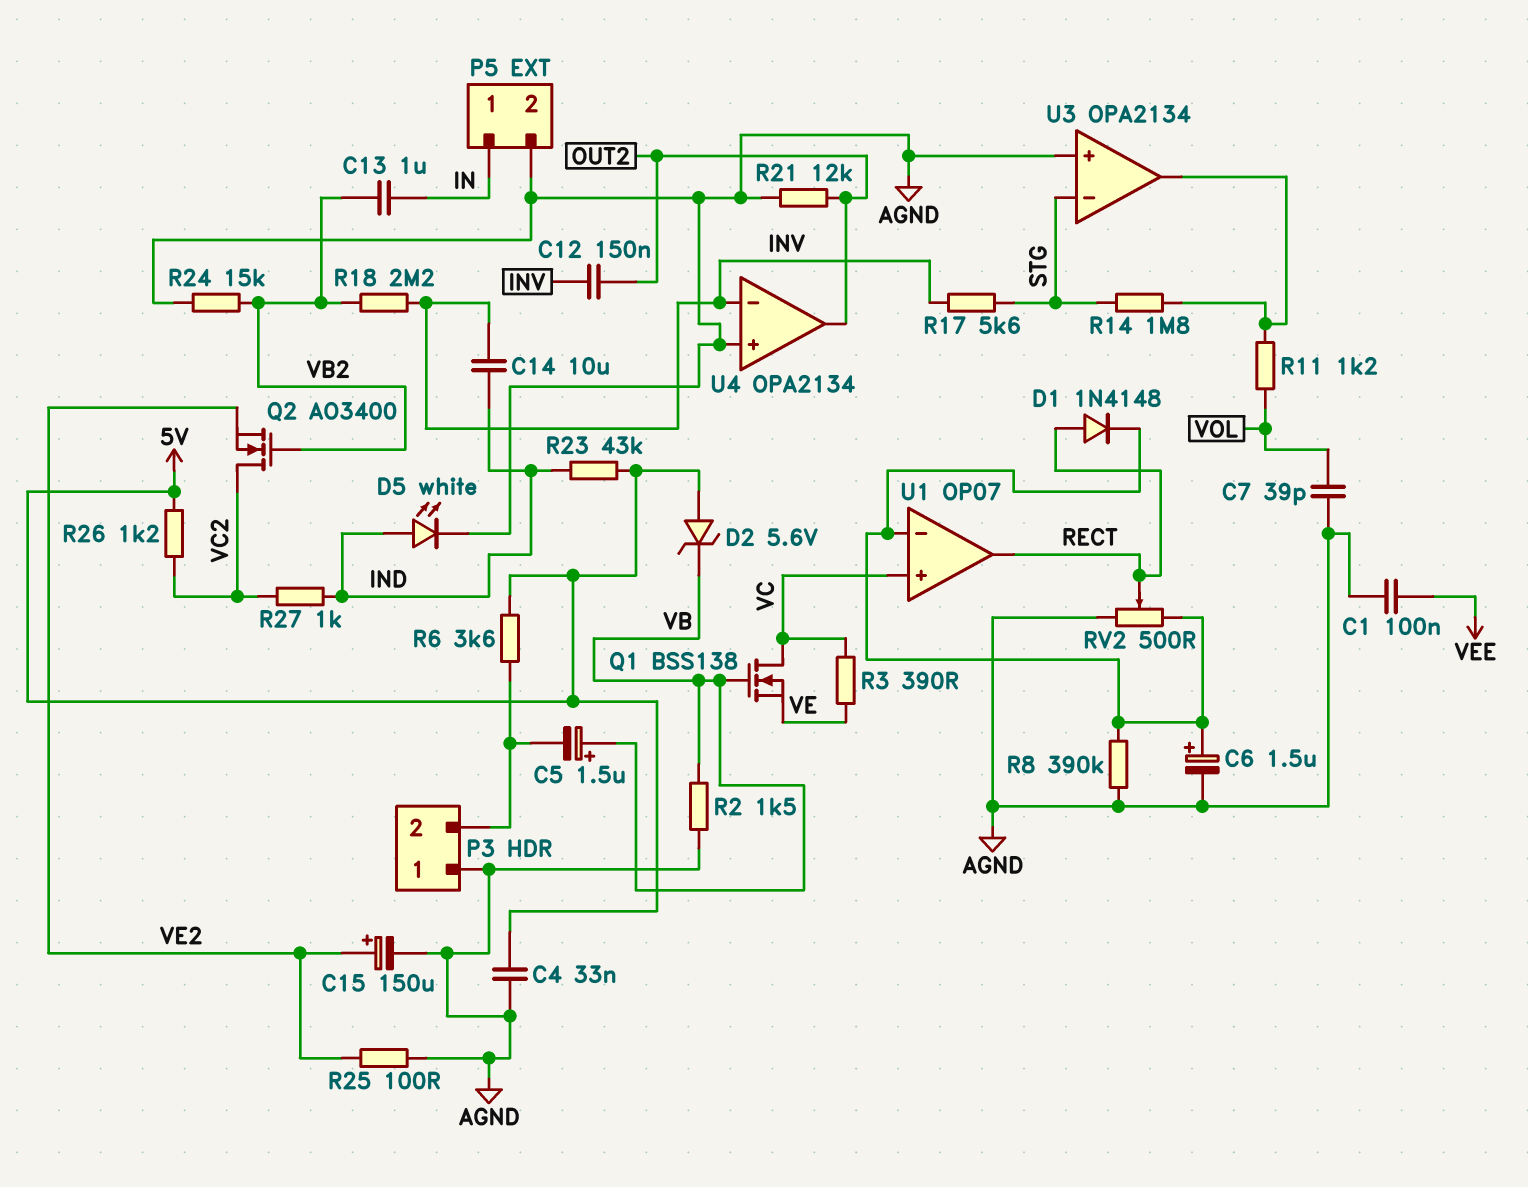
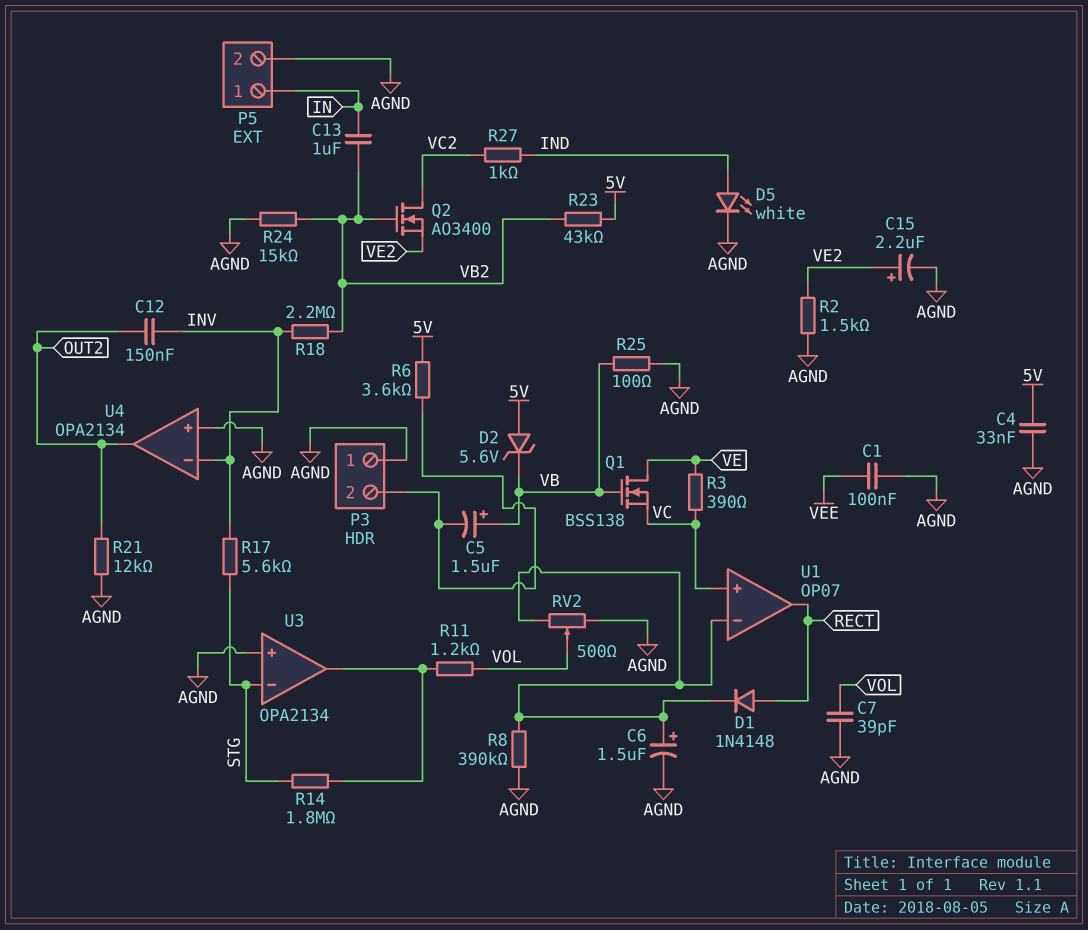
C14: 10uF (IND, INV) -> none
C15: 150uF (plus VE2, minus AGND) -> 2.2uF (plus VE2, minus AGND)
Q1: NMOS BSS138 (G VB, D VC, S VE) -> NMOS BSS138 (G VB, D VE, S VC)
R2: 1.5k (AGND, VB) -> 1.5k (AGND, VE2)
R23: 43k (5V, IND) -> 43k (5V, VB2)
R25: 100 (AGND, VE2) -> 100 (AGND, VB)
R26: 1.2k (5V, VC2) -> none
RV2: 500 (AGND, U1/in-, wiper RECT) -> 500 (AGND, U1/in-, wiper VOL)

